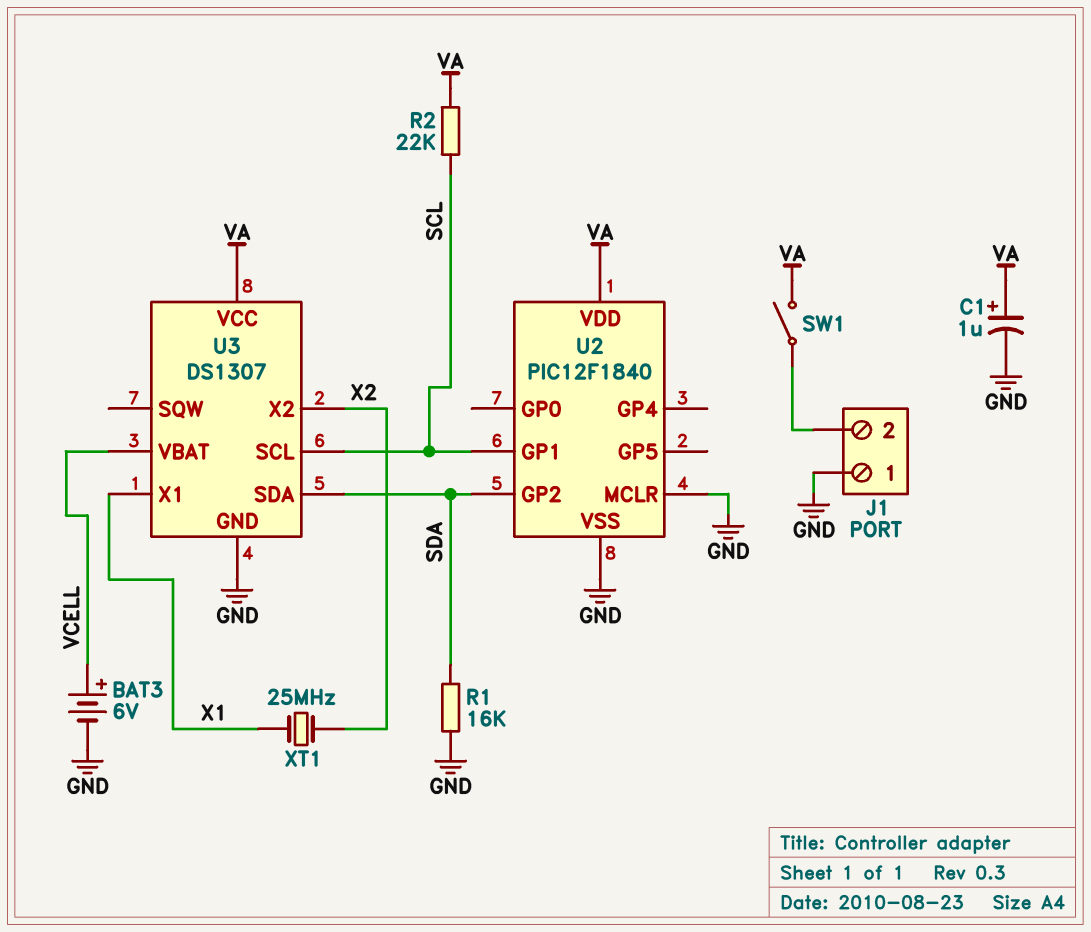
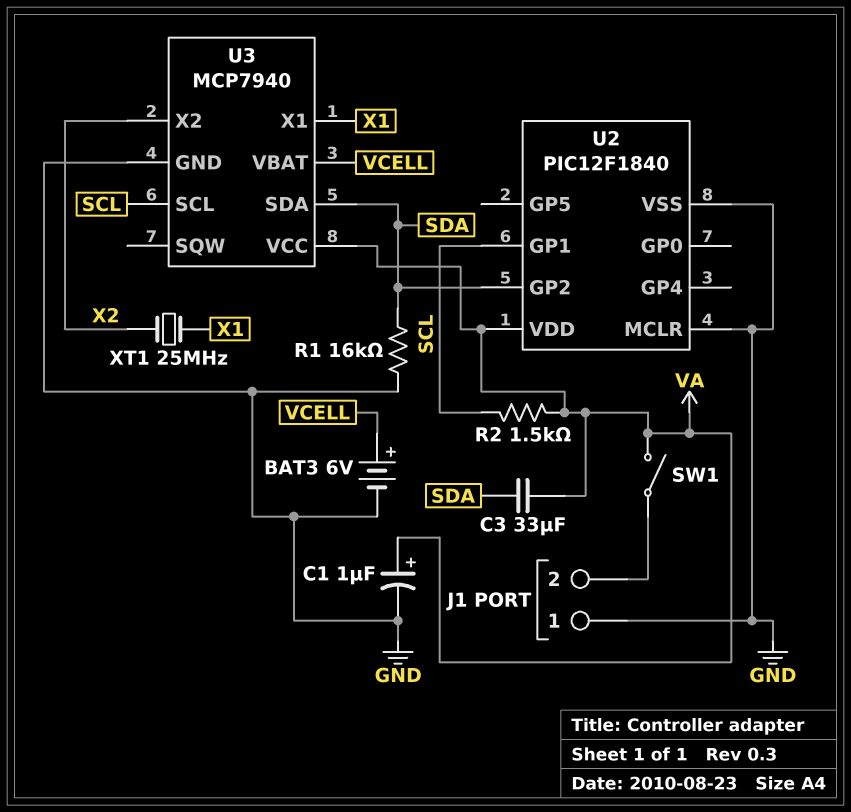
C3: none -> 33uF (SDA, VA)
R2: 22k (SCL, VA) -> 1.5k (SCL, VA)
U3: DS1307 -> MCP7940

